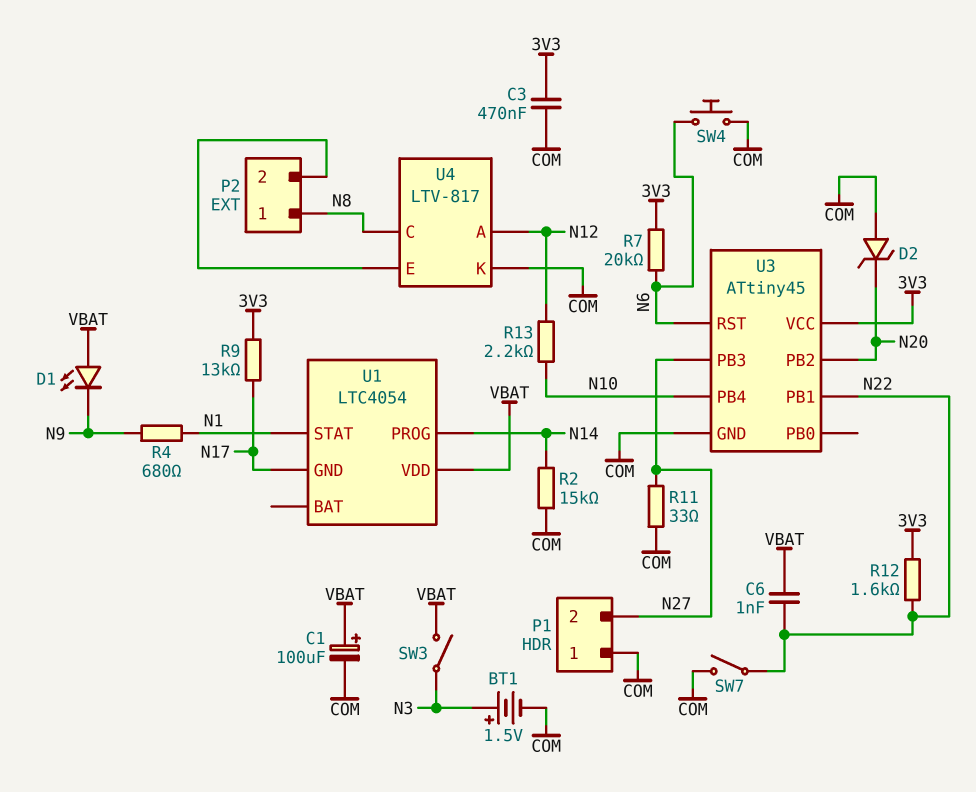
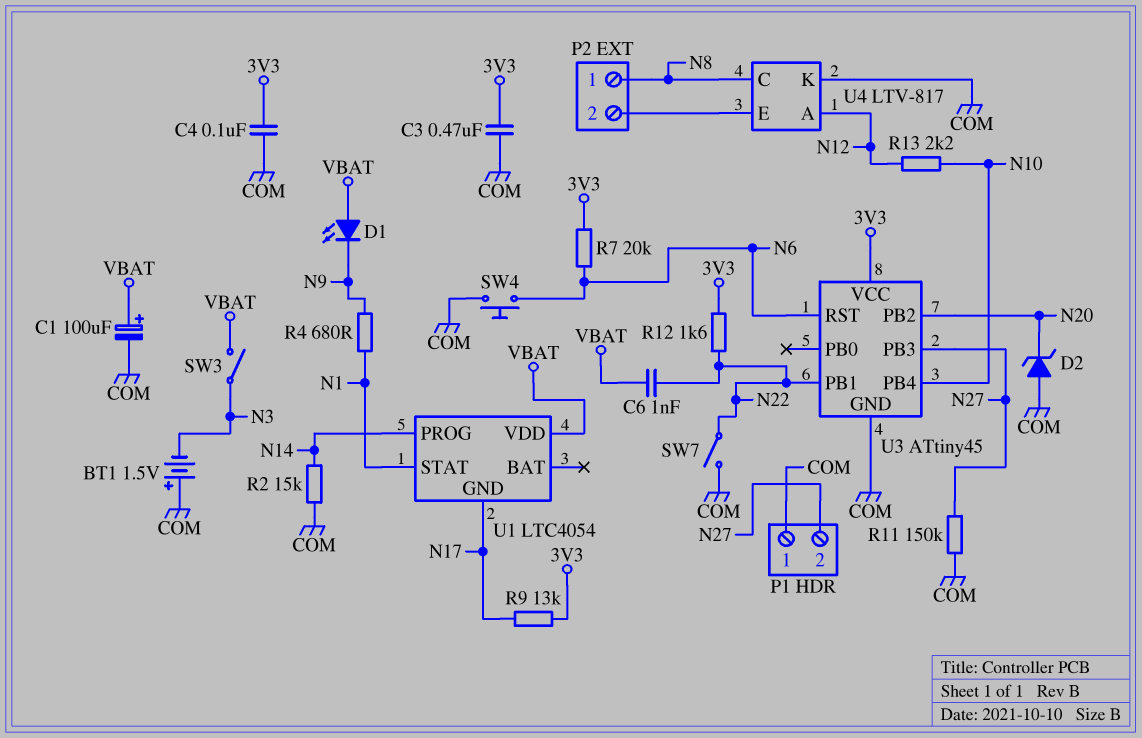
BT1: 1.5V (plus N3, minus COM) -> 1.5V (plus COM, minus N3)
C4: none -> 100nF (3V3, COM)
R11: 33 (COM, N27) -> 150k (COM, N27)

